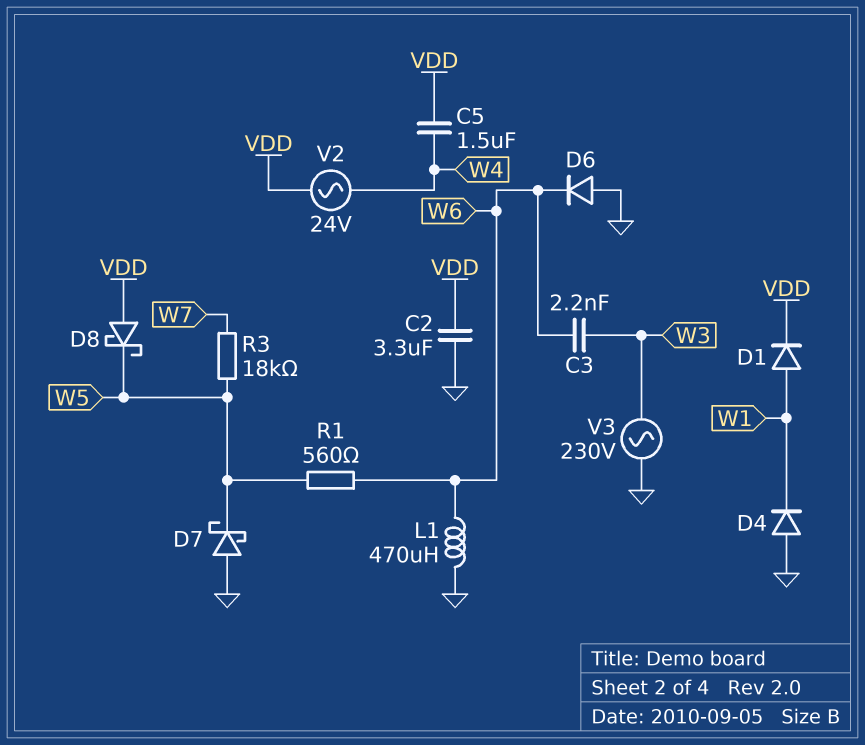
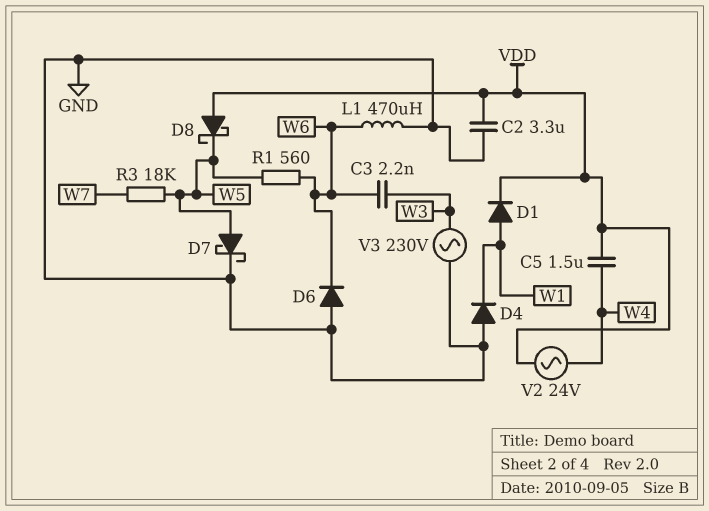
D7: schottky (A GND, K W5) -> schottky (A W5, K GND)

